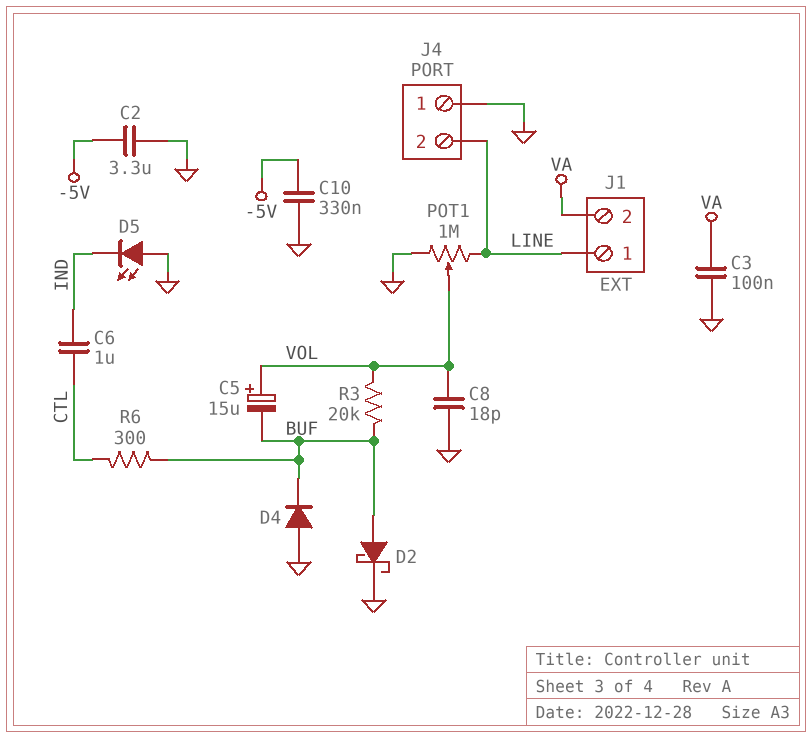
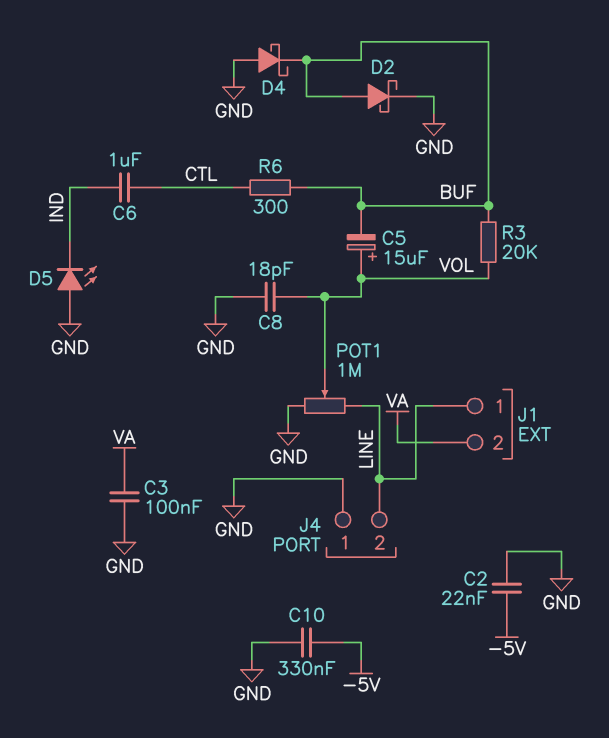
C2: 3.3uF (-5V, GND) -> 22nF (-5V, GND)
D4: diode (A GND, K BUF) -> schottky (A GND, K BUF)

